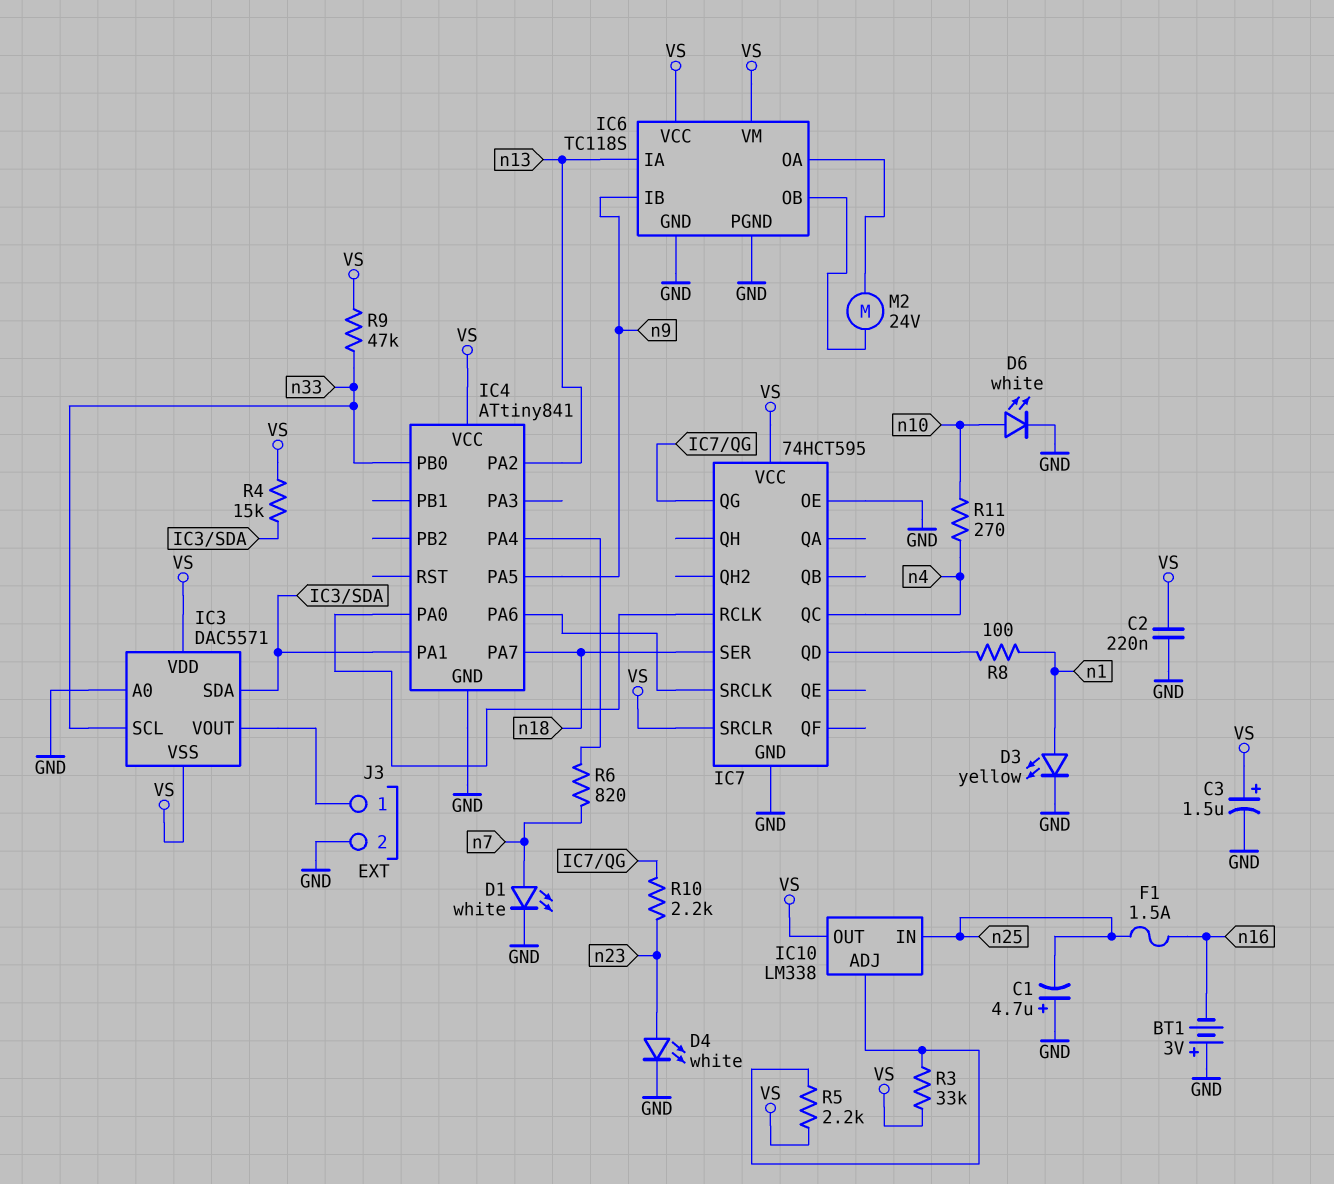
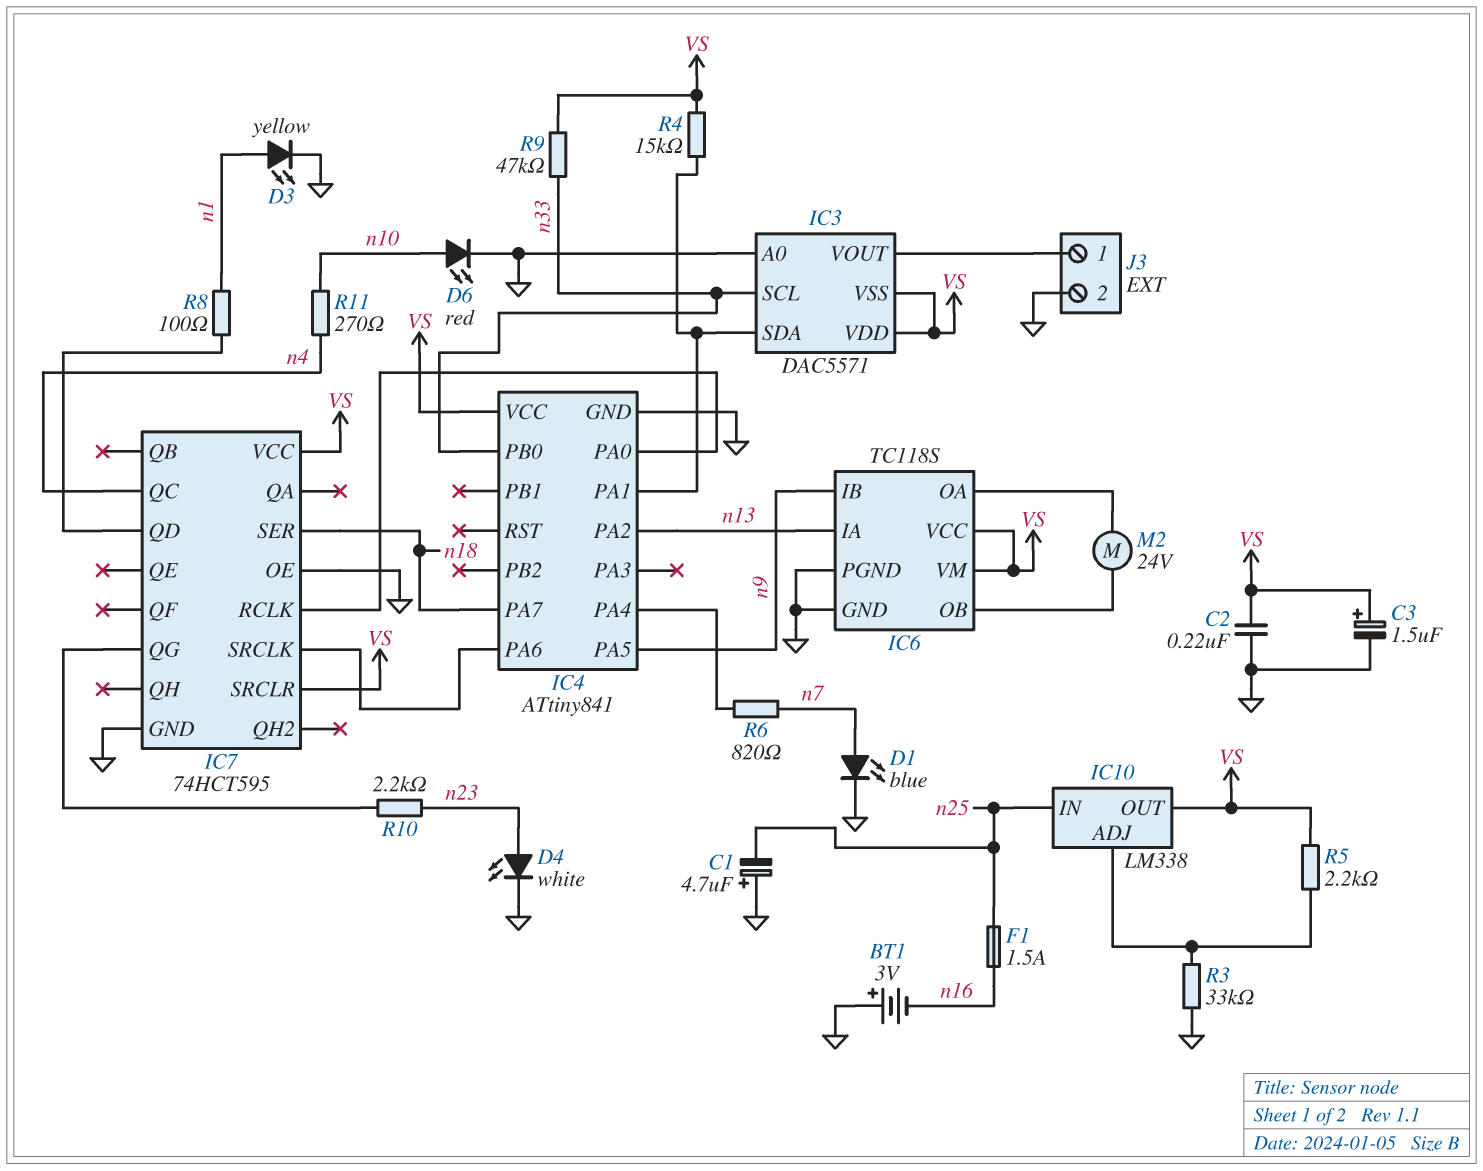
D1: LED white (A n7, K GND) -> LED blue (A n7, K GND)
D6: LED white (A n10, K GND) -> LED red (A n10, K GND)
R3: 33k (IC10/ADJ, VS) -> 33k (GND, IC10/ADJ)

